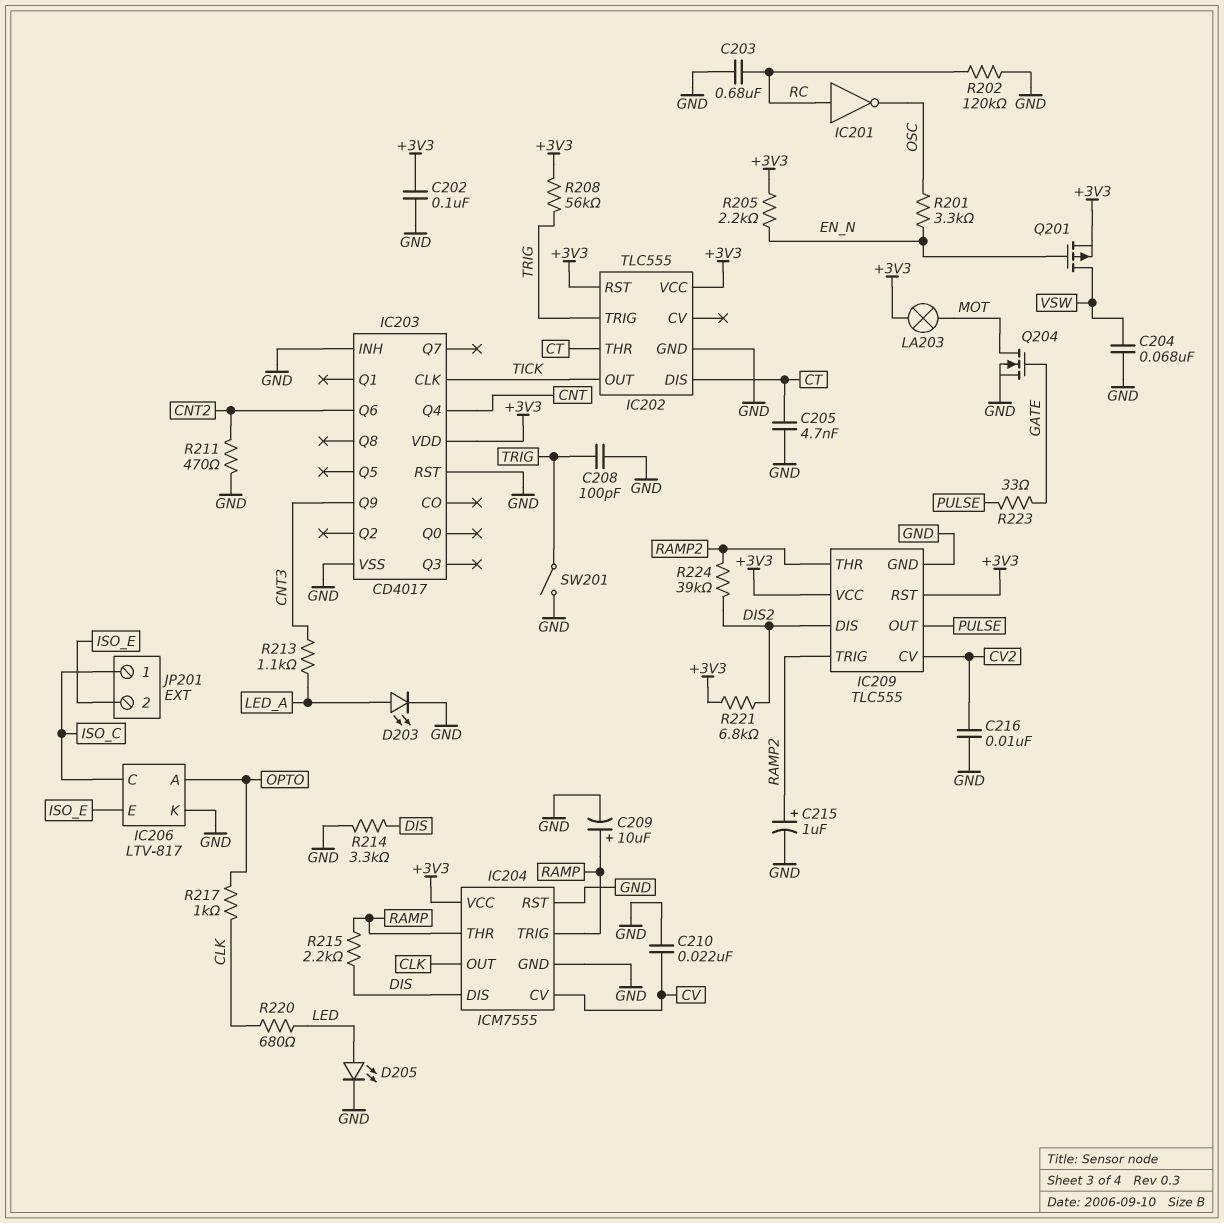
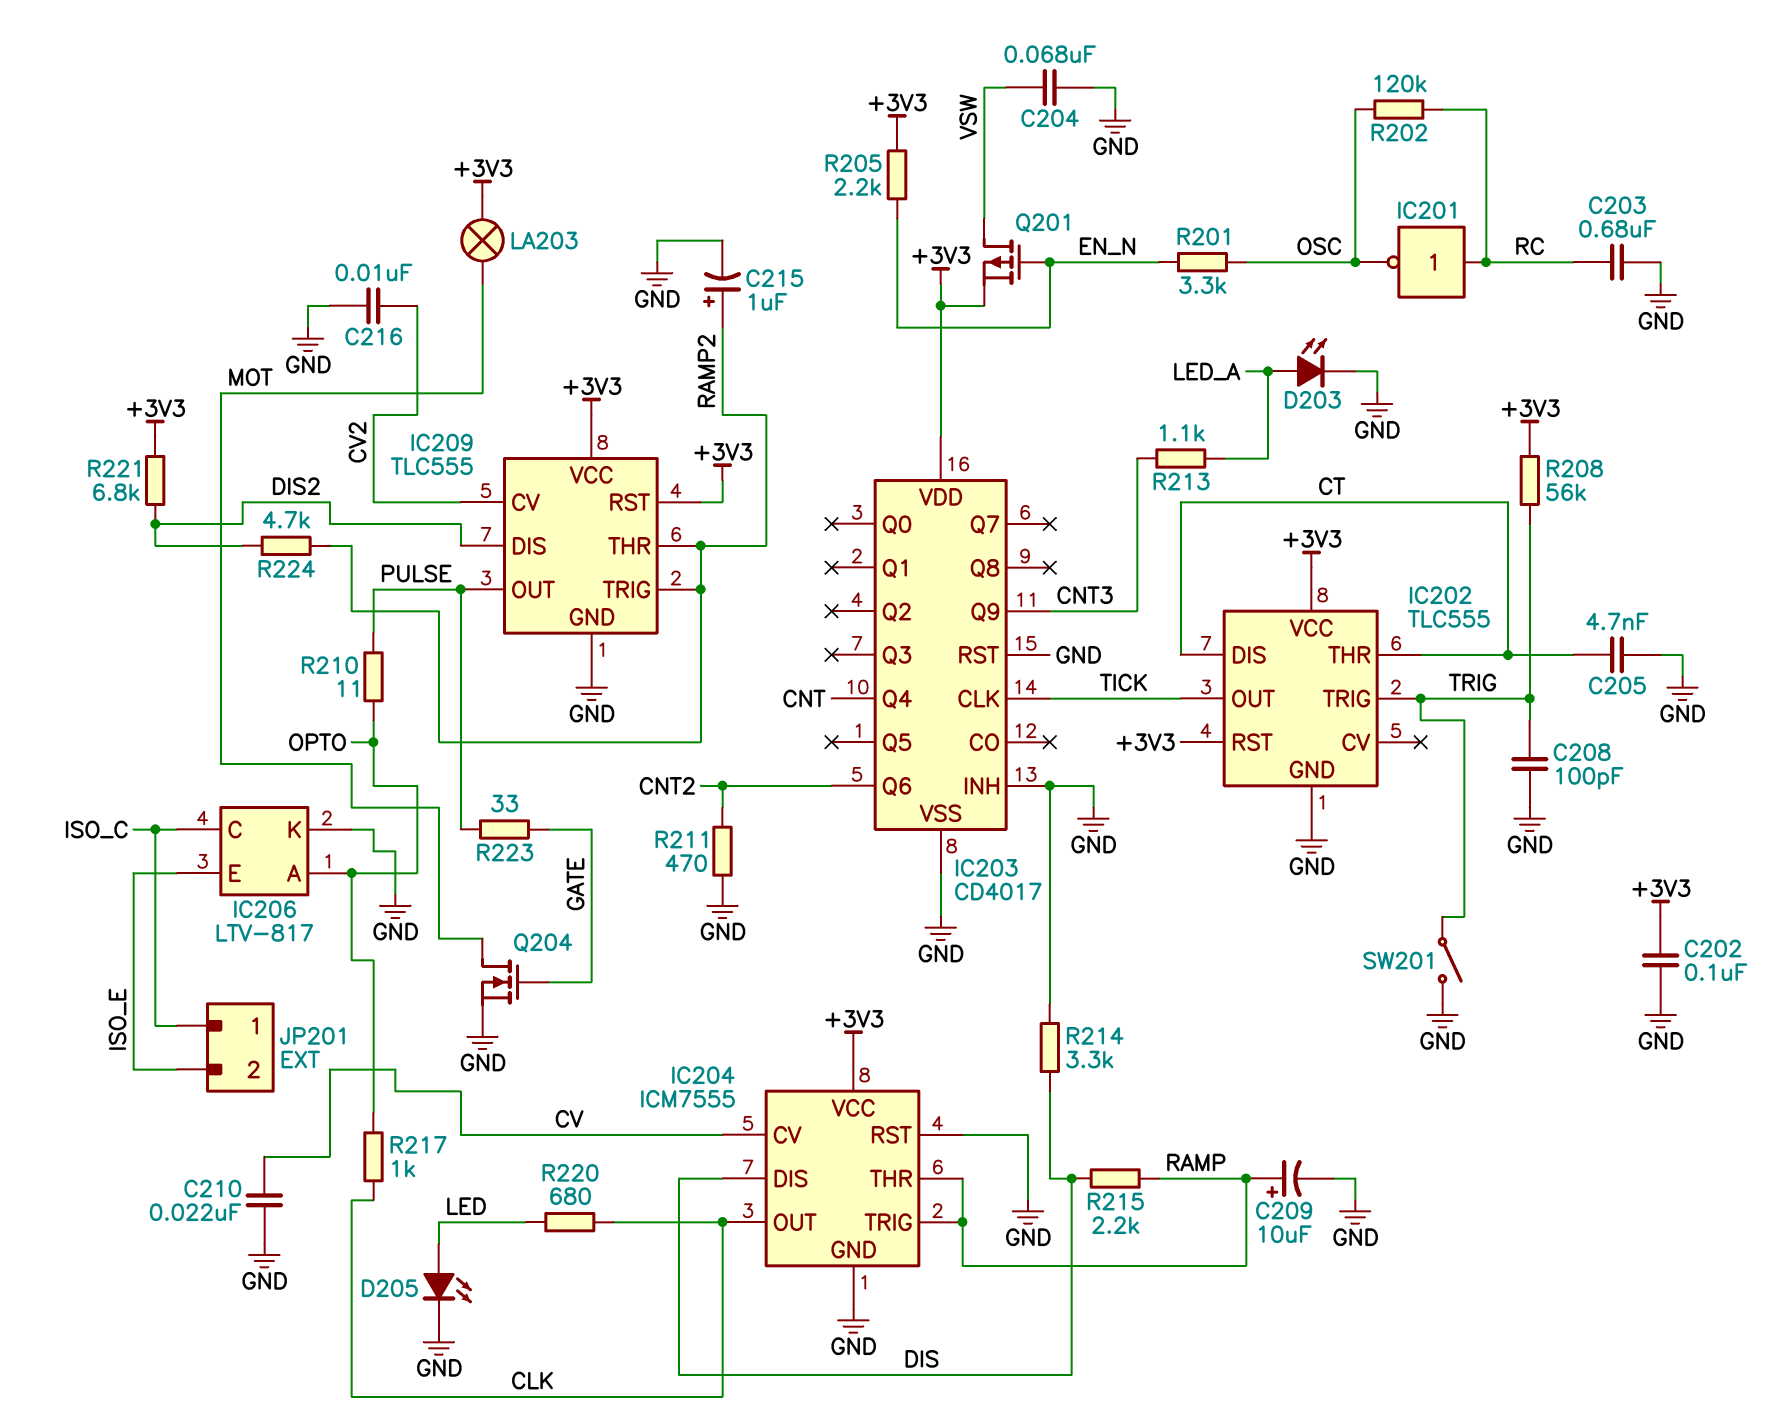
R202: 120k (GND, RC) -> 120k (OSC, RC)
R210: none -> 11 (OPTO, PULSE)
R224: 39k (DIS2, RAMP2) -> 4.7k (DIS2, RAMP2)

